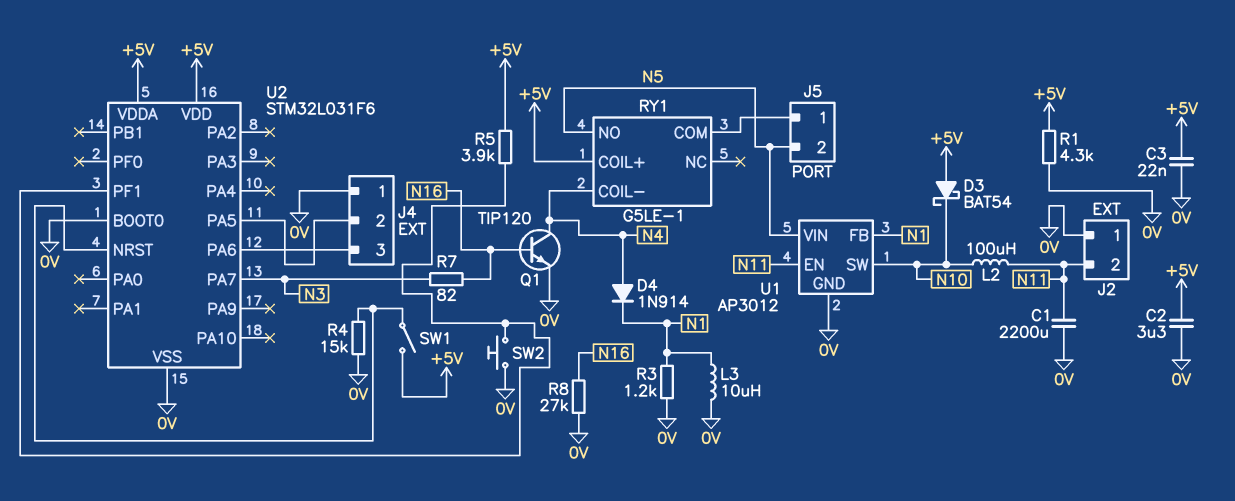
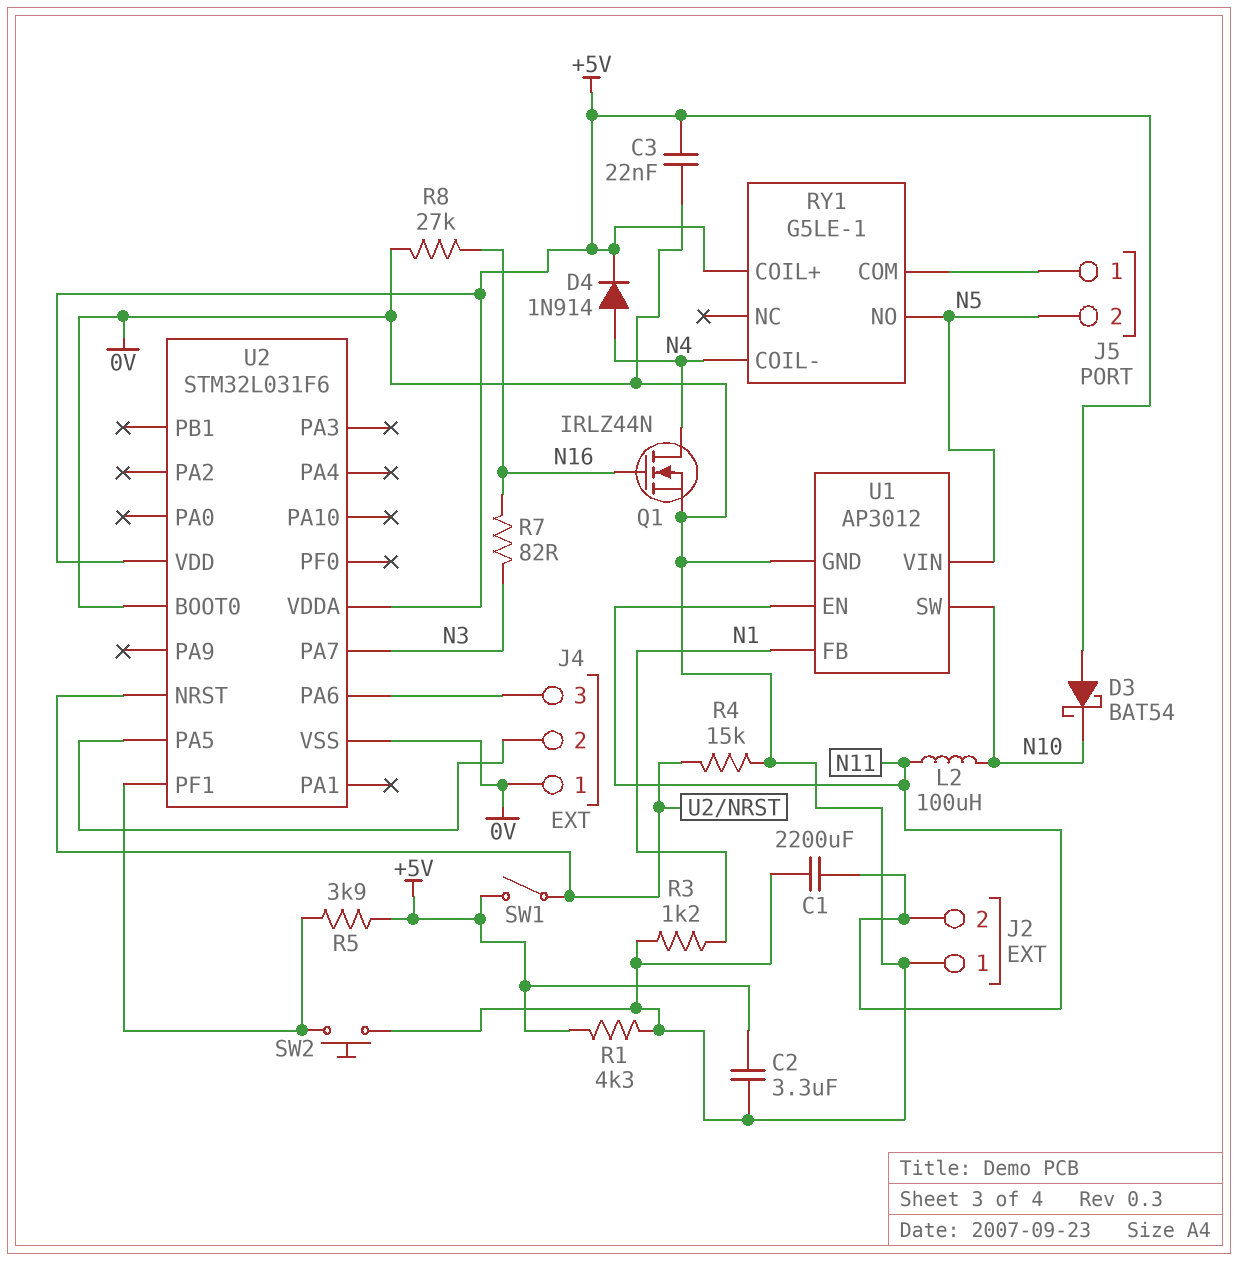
D4: diode 1N914 (A N4, K N1) -> diode 1N914 (A N4, K +5V)
L3: 10uH (0V, N1) -> none
Q1: NPN TIP120 (B N16, C N4, E 0V) -> NMOS IRLZ44N (G N16, D N4, S 0V)

